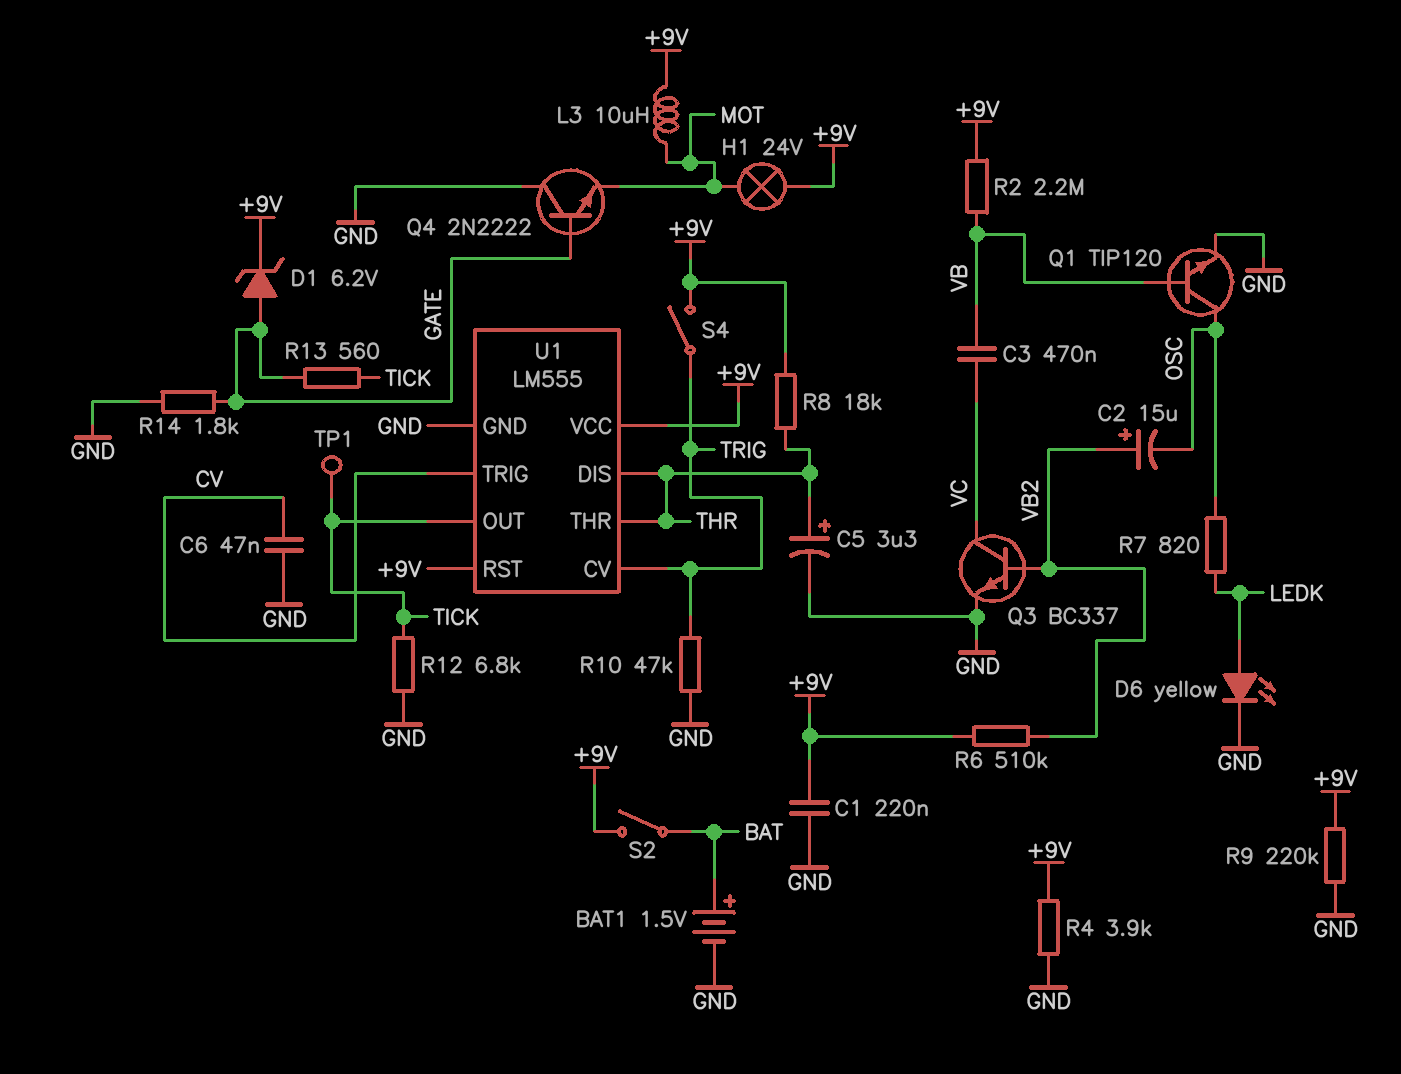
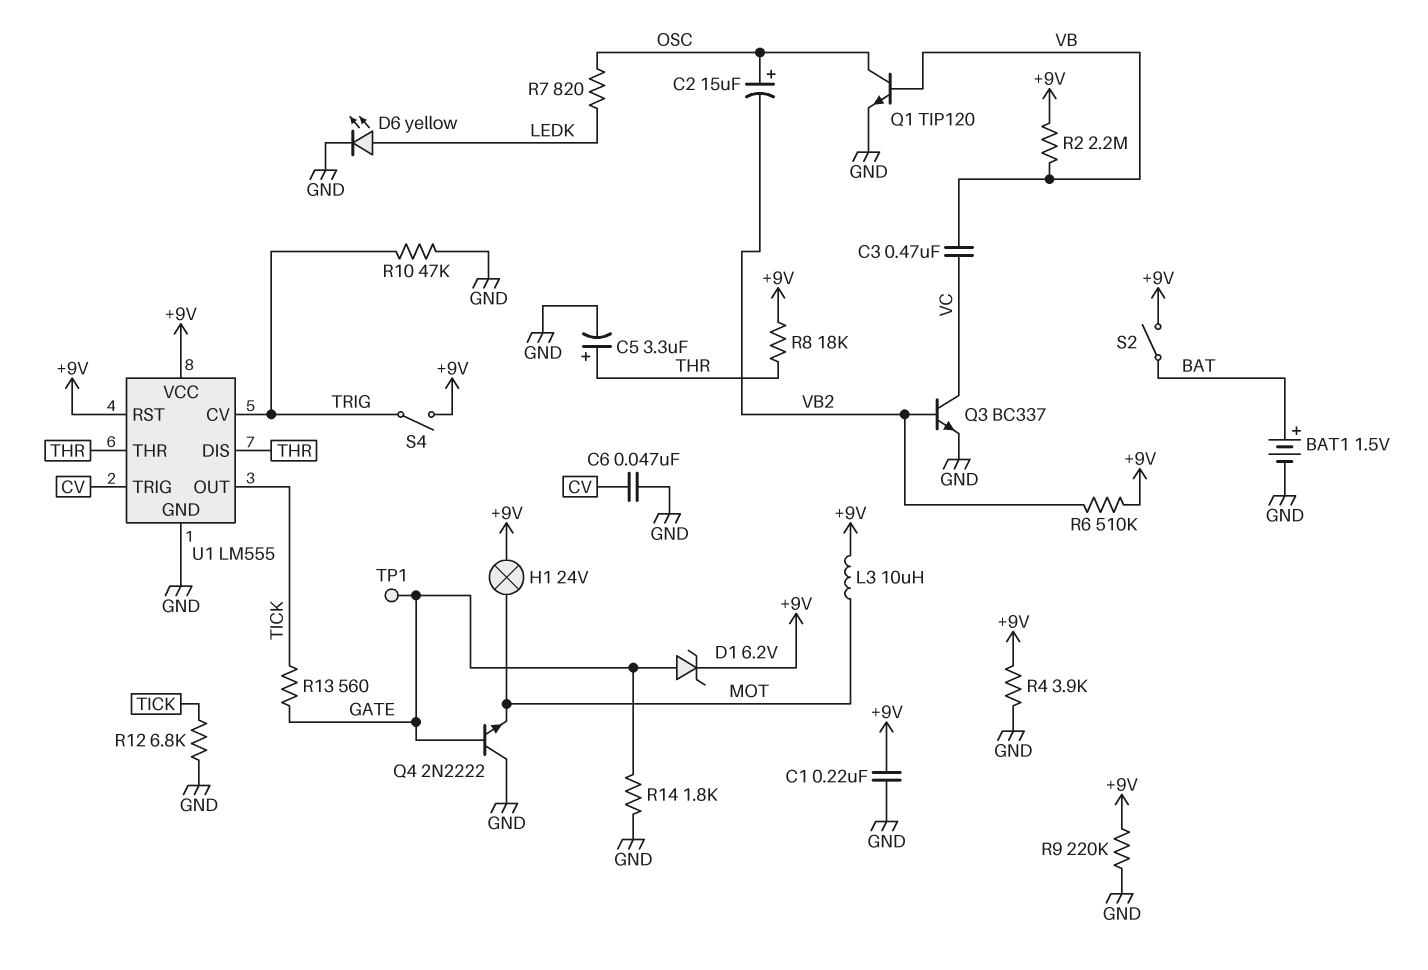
C2: 15uF (plus VB2, minus OSC) -> 15uF (plus OSC, minus VB2)
TP1: test point (TICK) -> test point (GATE)

